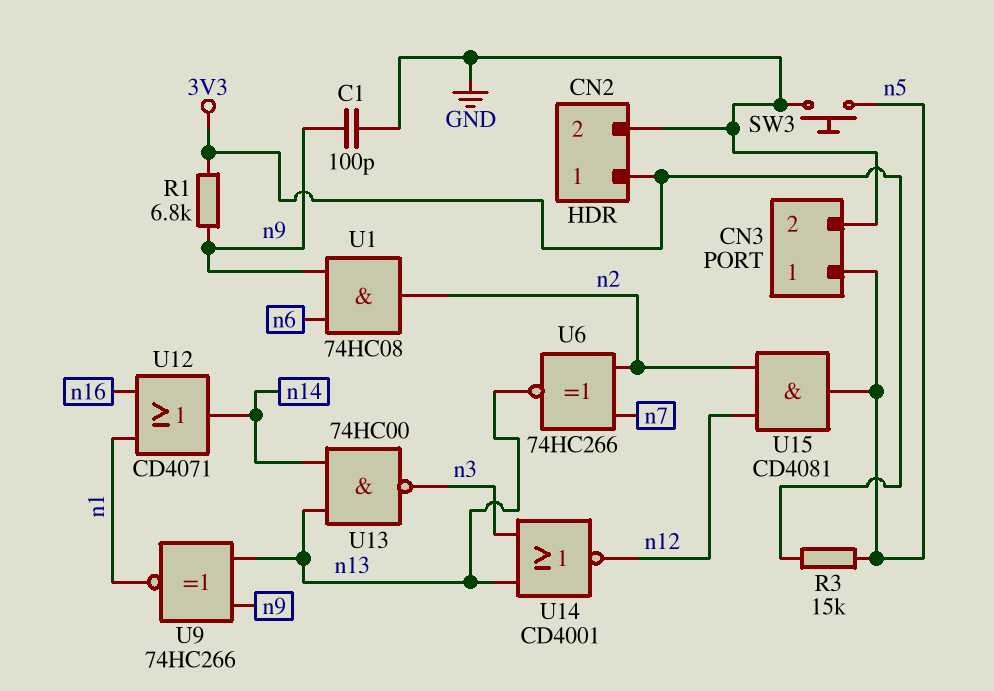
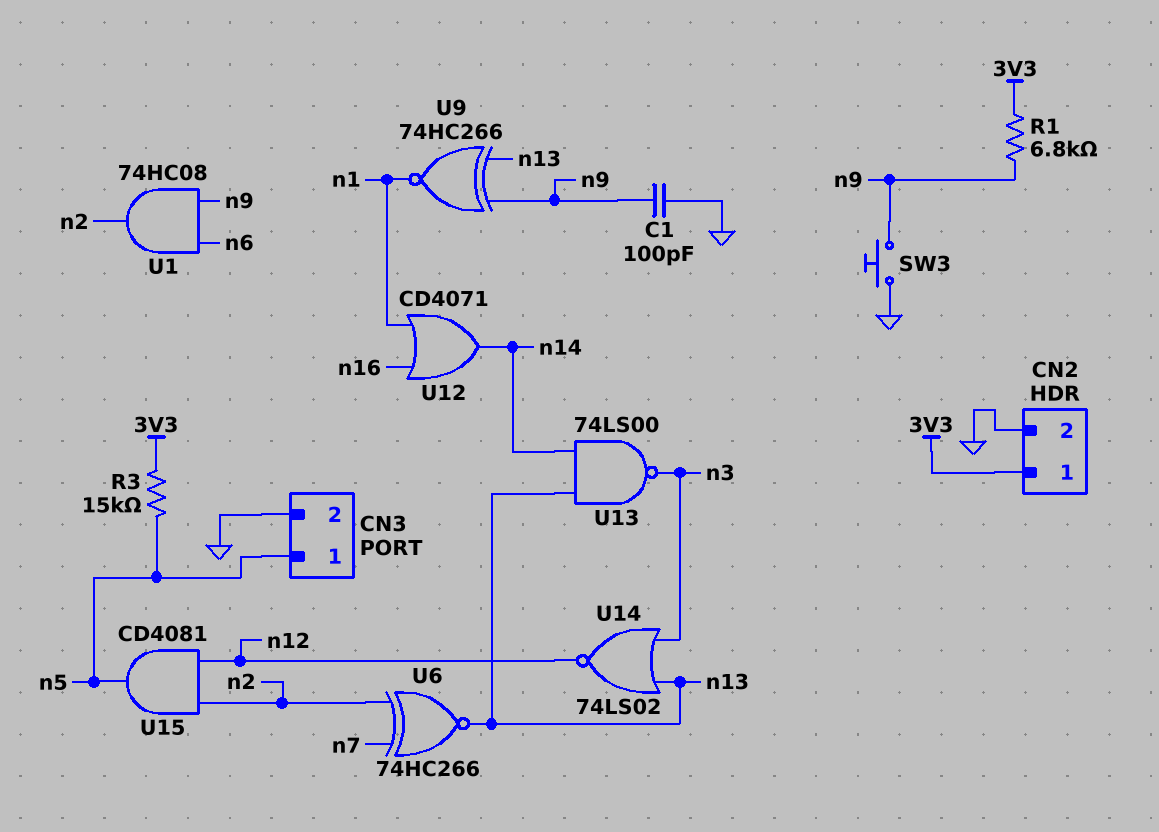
SW3: button (GND, n5) -> button (GND, n9)
U13: NAND 74HC00 (in n13, in n14, out n3) -> NAND 74LS00 (in n13, in n14, out n3)
U14: NOR CD4001 (in n3, in n13, out n12) -> NOR 74LS02 (in n3, in n13, out n12)

